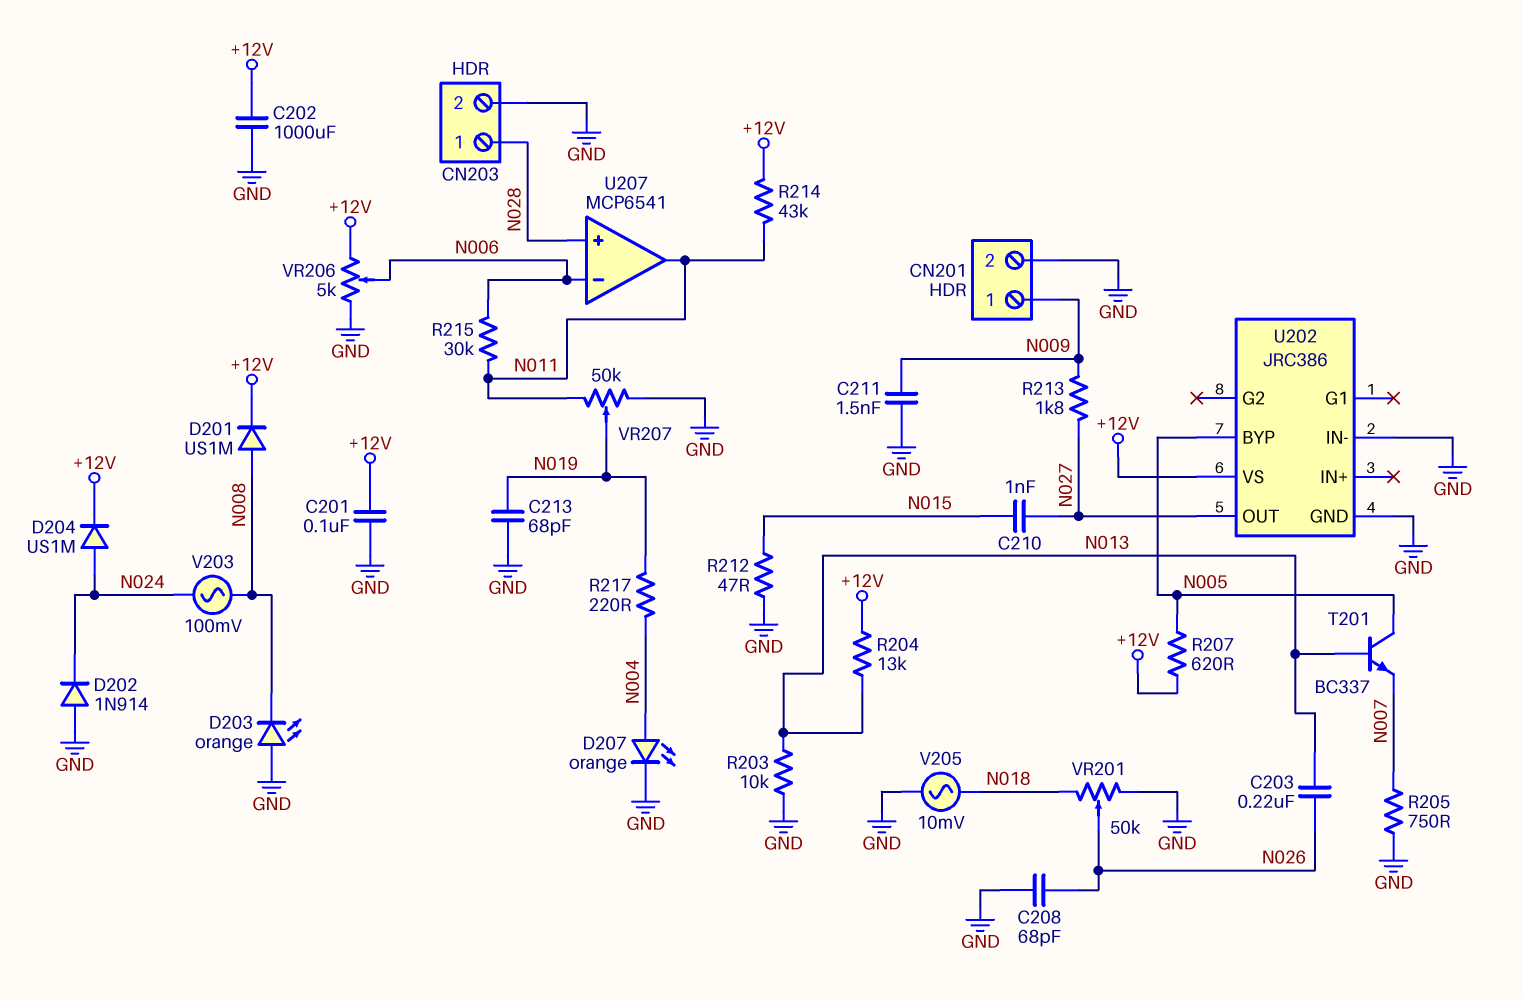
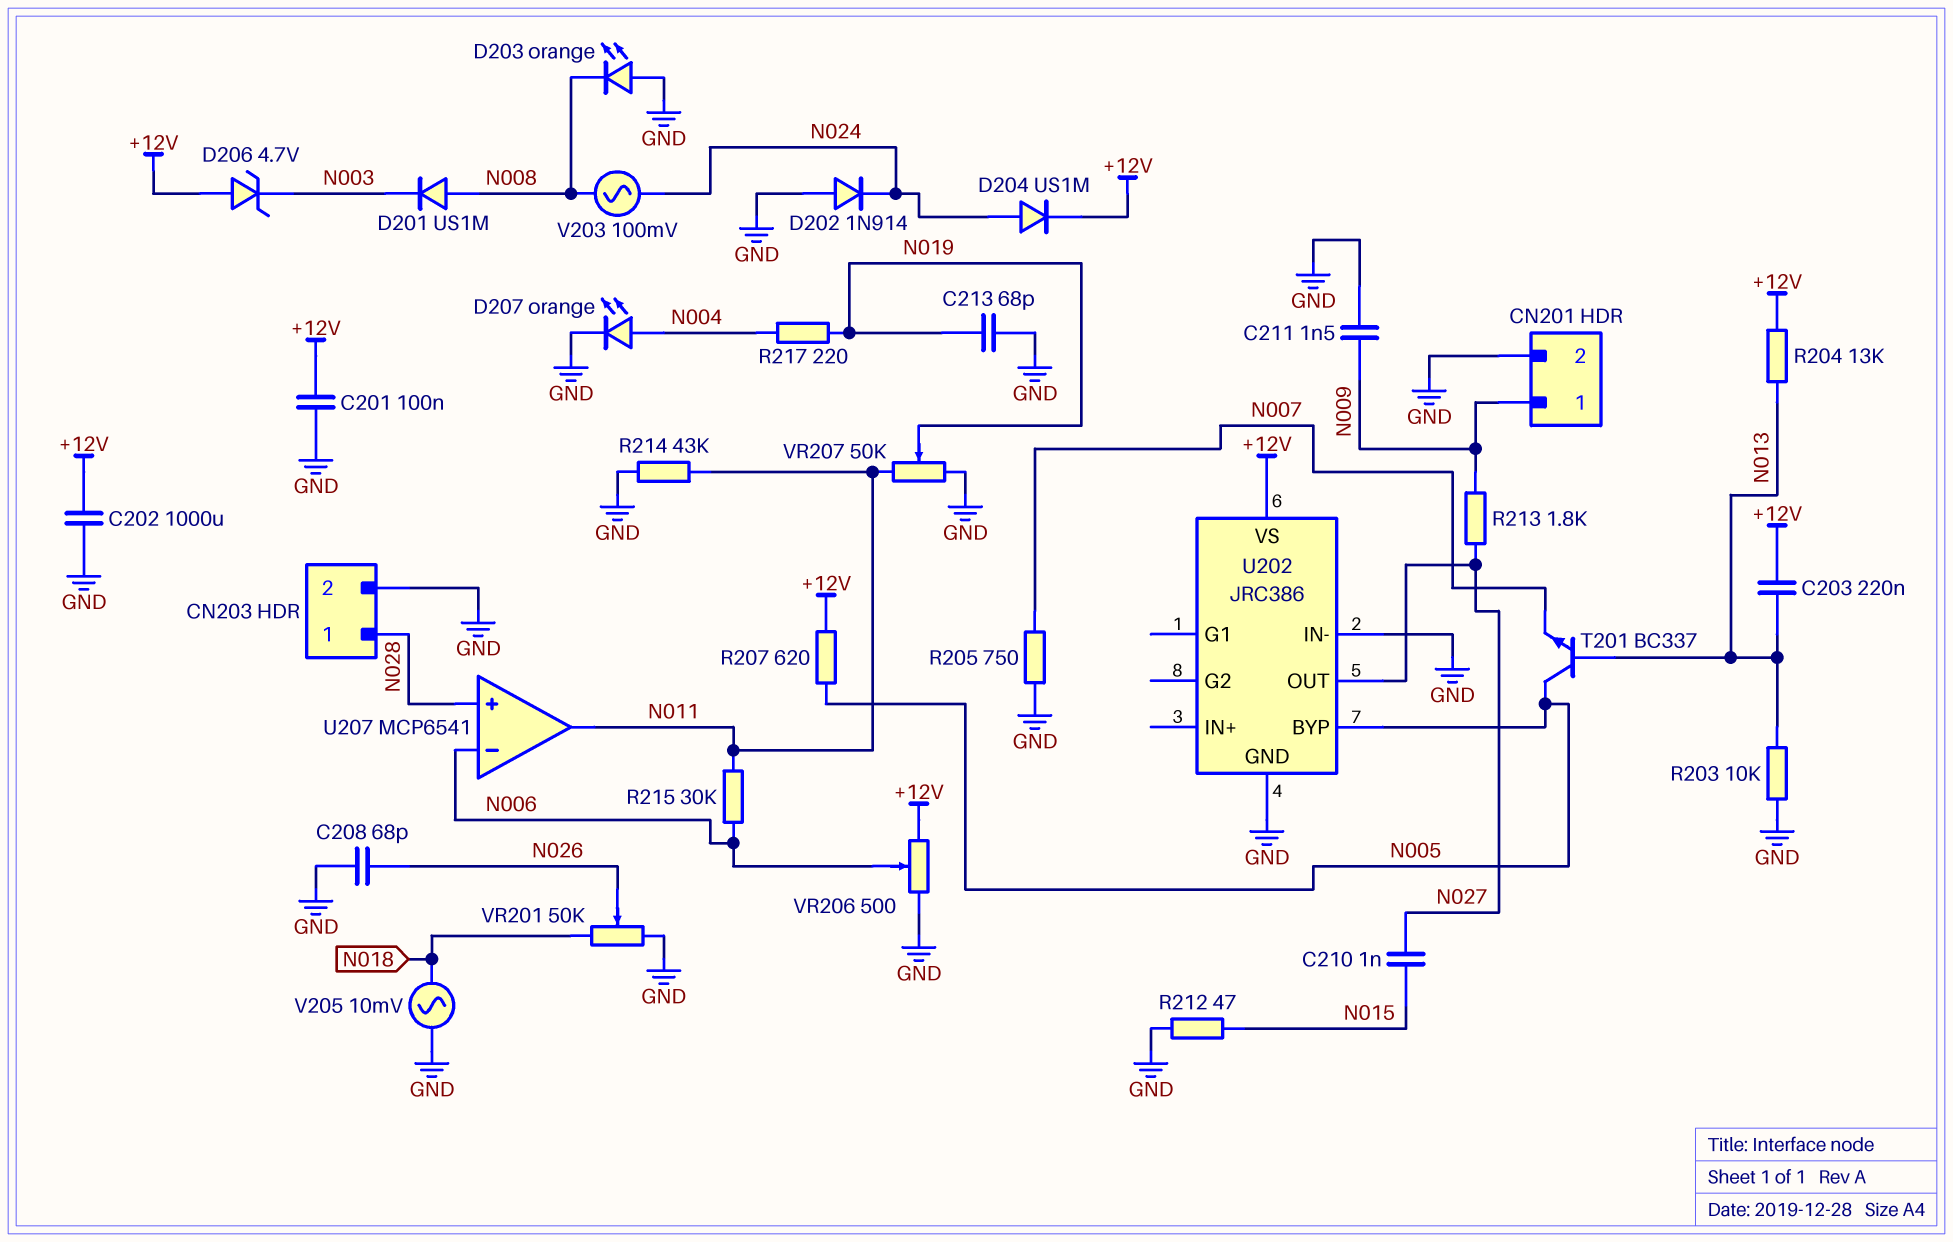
C203: 220nF (N013, N026) -> 220nF (+12V, N013)
D201: diode US1M (A N008, K +12V) -> diode US1M (A N008, K N003)
D206: none -> zener 4.7V (A +12V, K N003)
R214: 43k (+12V, N011) -> 43k (GND, N011)
VR206: 5k (+12V, GND, wiper N006) -> 500 (+12V, GND, wiper N006)

